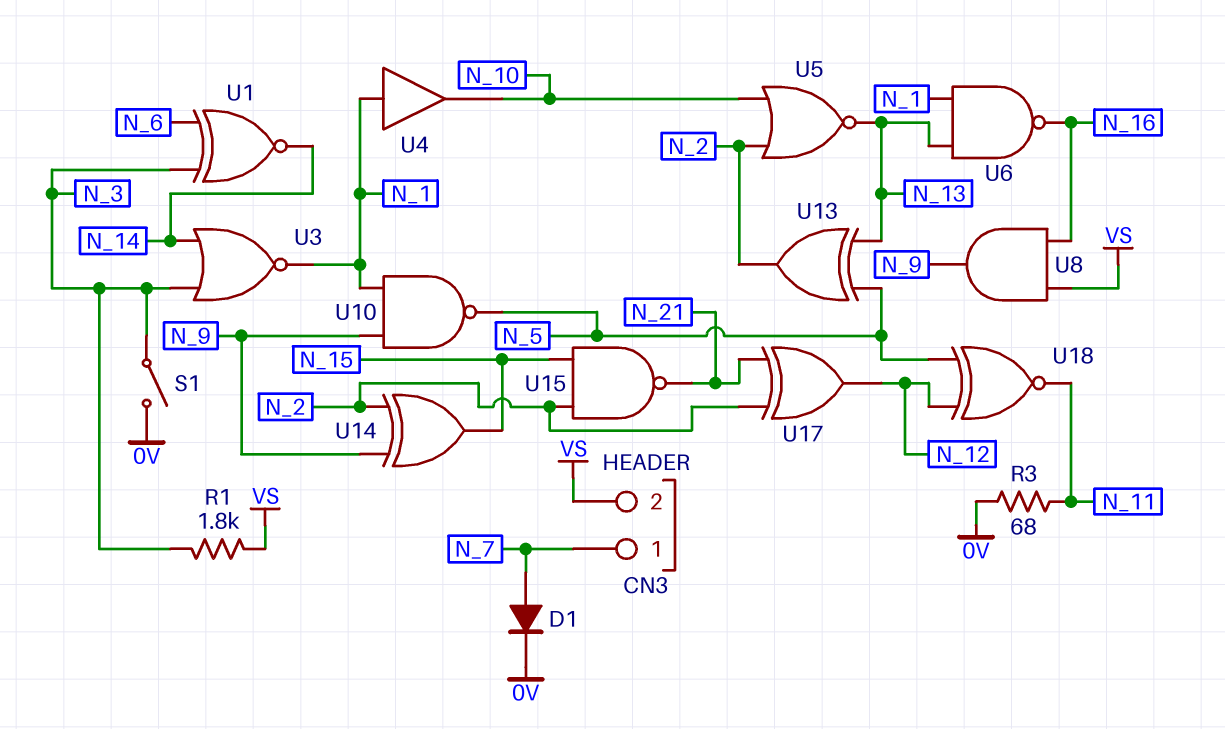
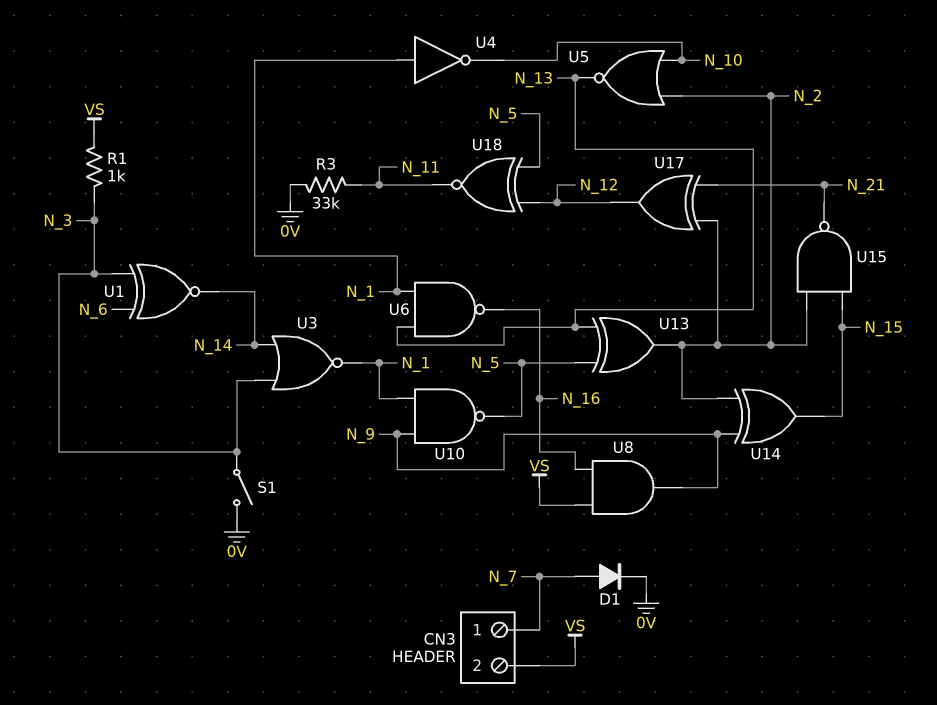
R1: 1.8k (N_3, VS) -> 1k (N_3, VS)
R3: 68 (0V, N_11) -> 33k (0V, N_11)
U4: buffer (in N_1, out N_10) -> NOT (in N_1, out N_10)

